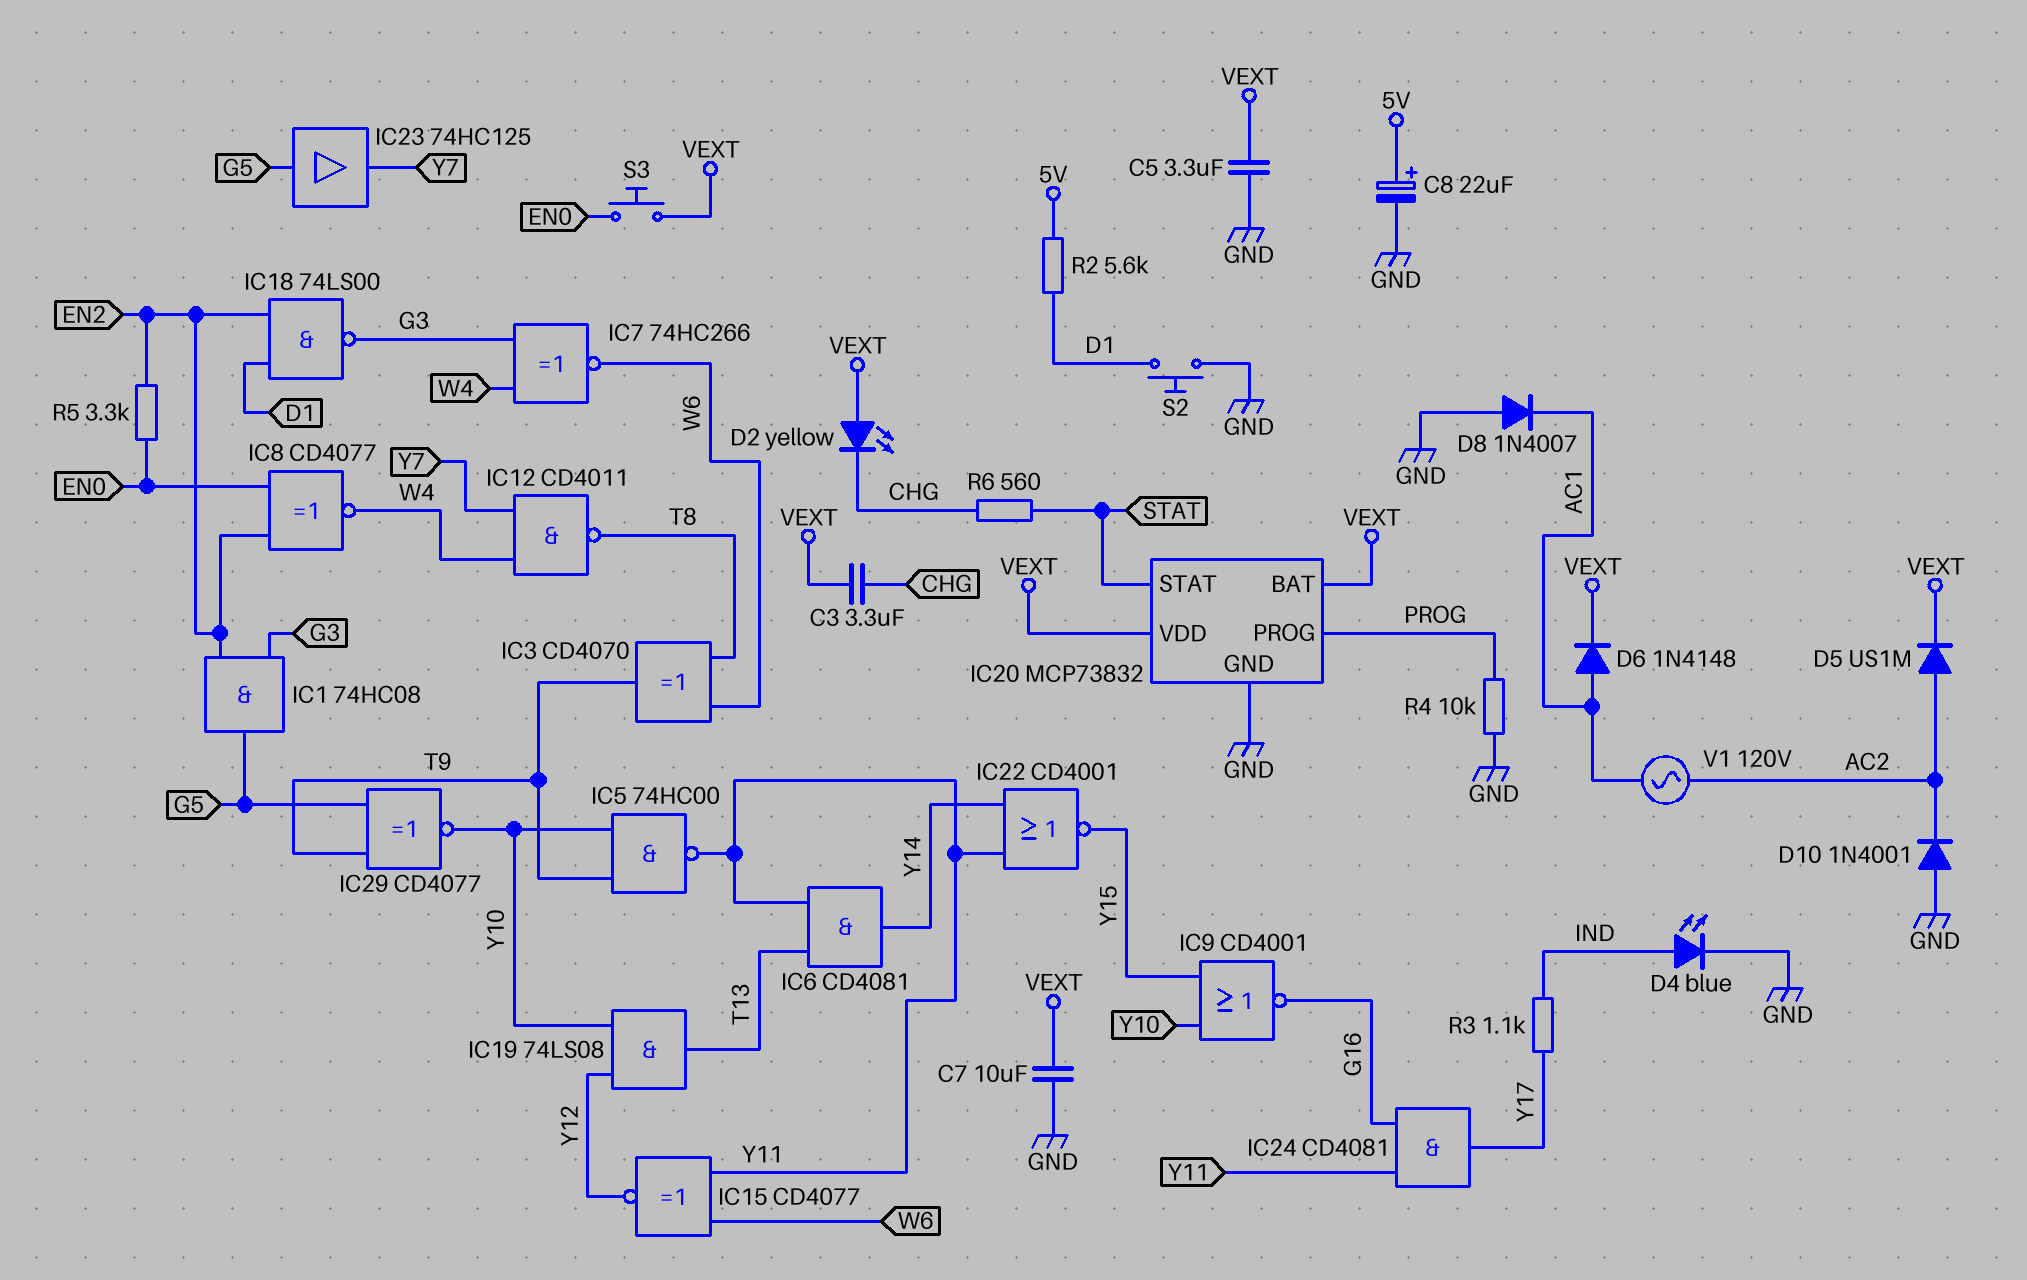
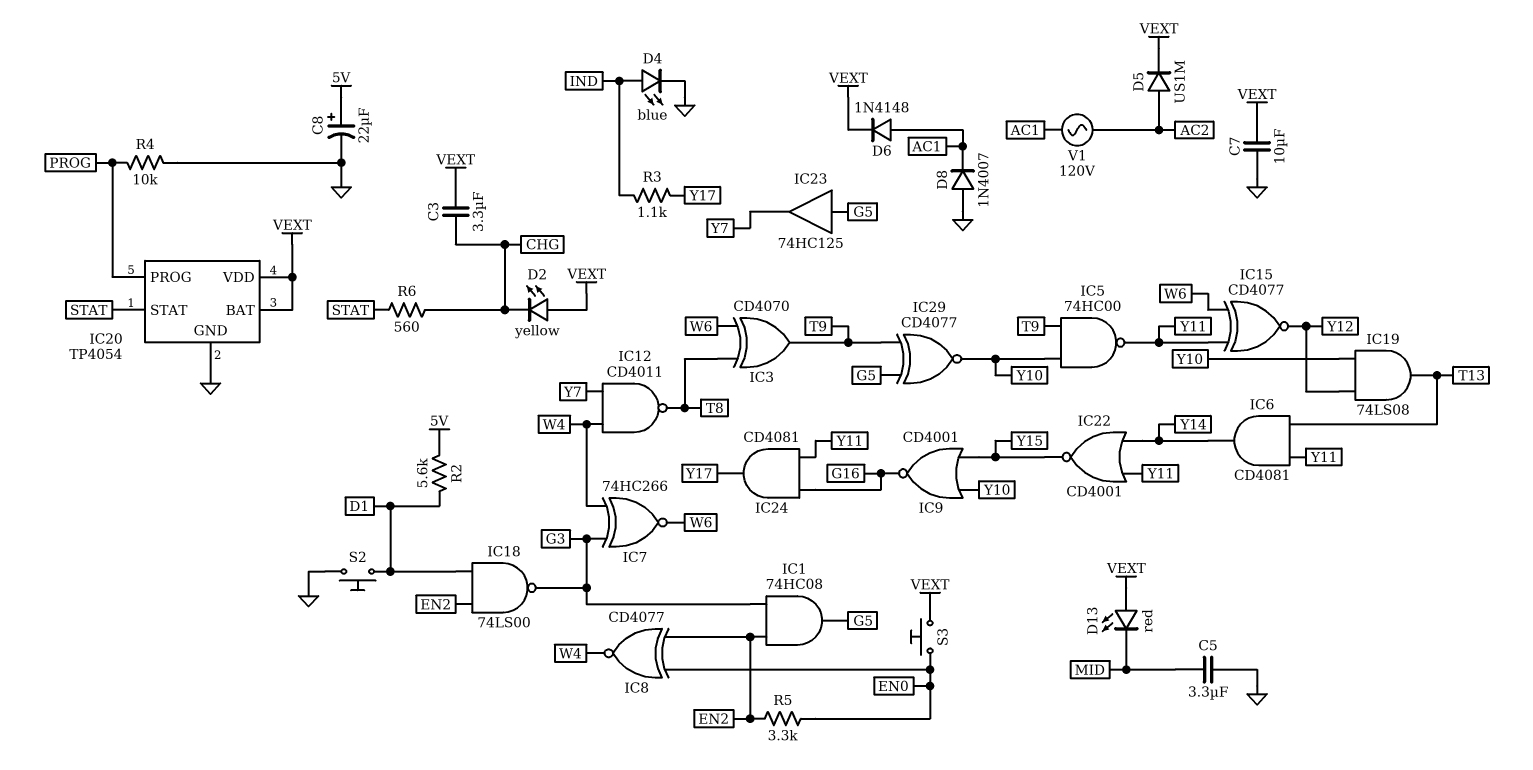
C5: 3.3uF (GND, VEXT) -> 3.3uF (GND, MID)
D10: diode 1N4001 (A GND, K AC2) -> none
D13: none -> LED red (A VEXT, K MID)
IC20: MCP73832 -> TP4054

